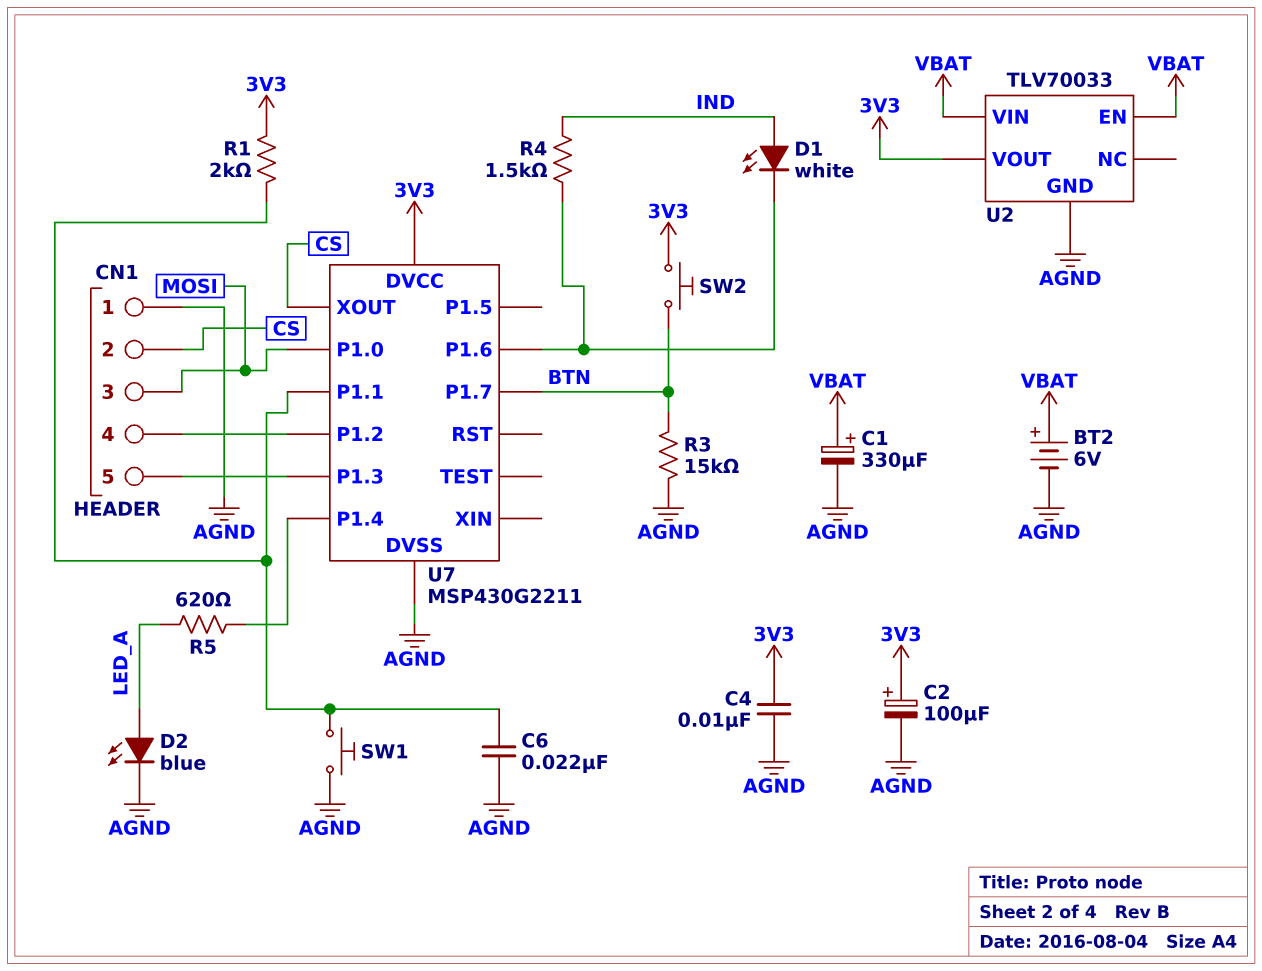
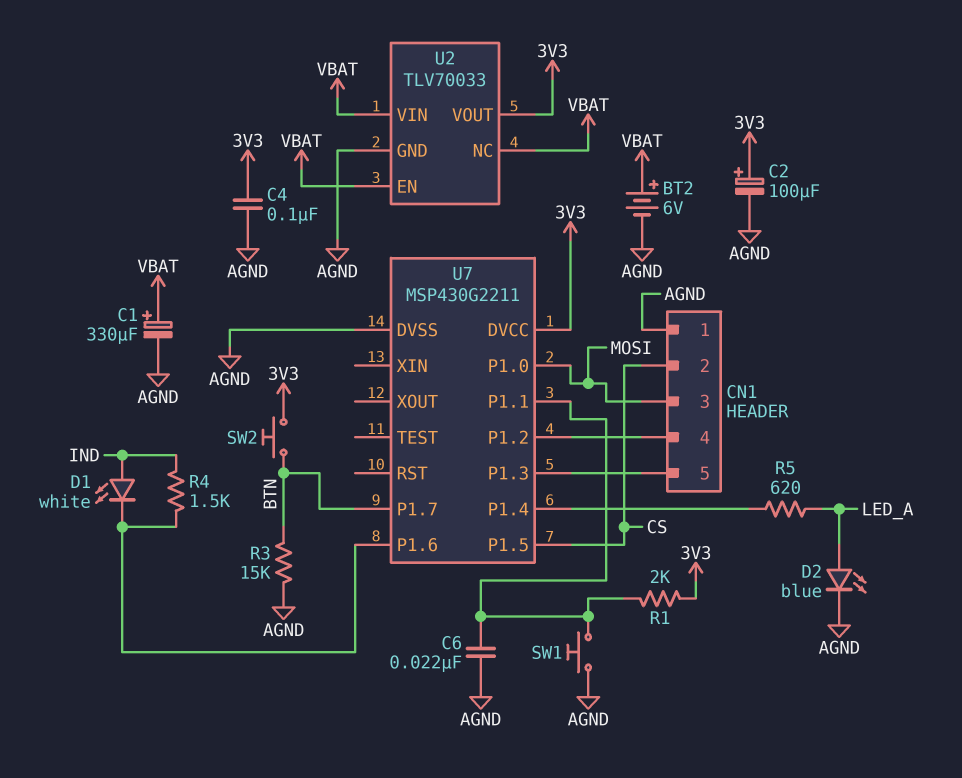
C4: 10nF (3V3, AGND) -> 100nF (3V3, AGND)
U2 pin NC: none -> VBAT
U7 pin P1.5: none -> CS
U7 pin XOUT: CS -> none

